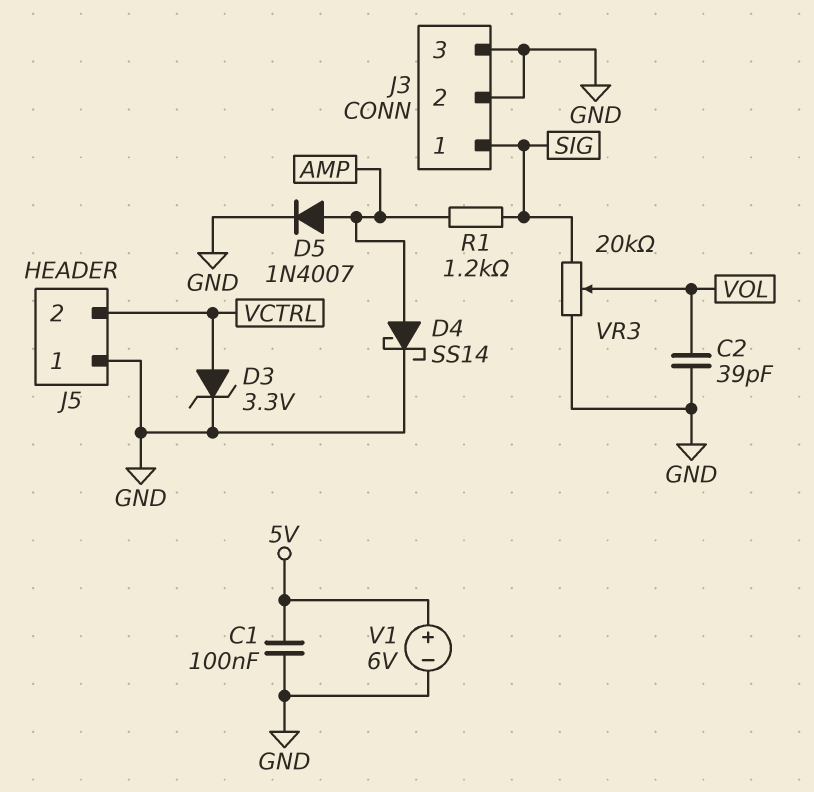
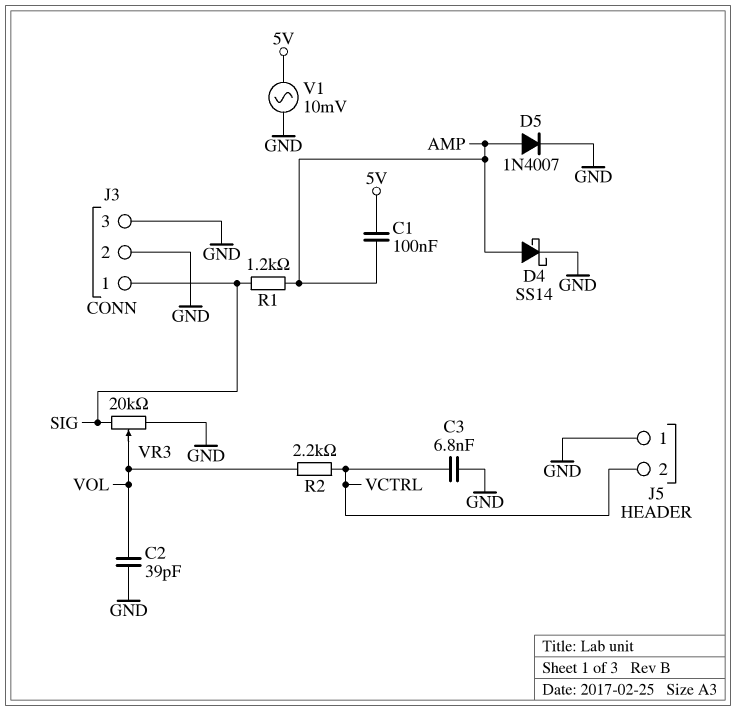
C1: 100nF (5V, GND) -> 100nF (5V, AMP)
C3: none -> 6.8nF (GND, VCTRL)
D3: zener 3.3V (A VCTRL, K GND) -> none
R2: none -> 2.2k (VCTRL, VOL)
V1: 6V (plus 5V, minus GND) -> AC 10mV (5V, GND)

